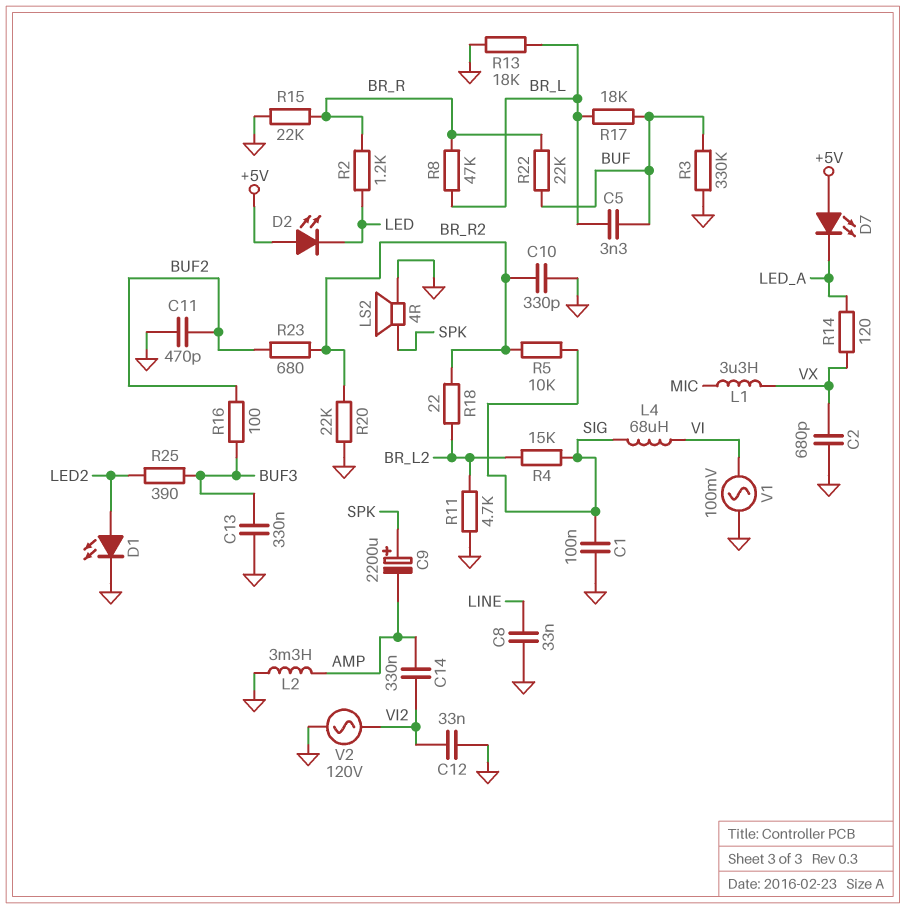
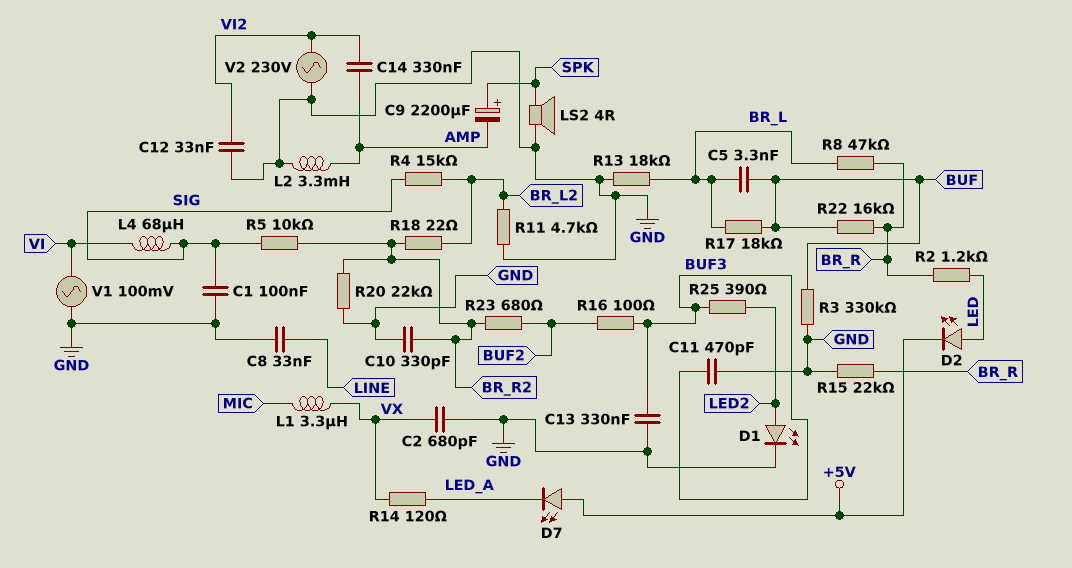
C11: 470pF (BUF2, GND) -> 470pF (BUF3, GND)
D2: LED (A +5V, K LED) -> LED (A LED, K +5V)
R22: 22k (BR_R, BUF) -> 16k (BR_R, BUF)
V2: AC 120V (GND, VI2) -> AC 230V (GND, VI2)

